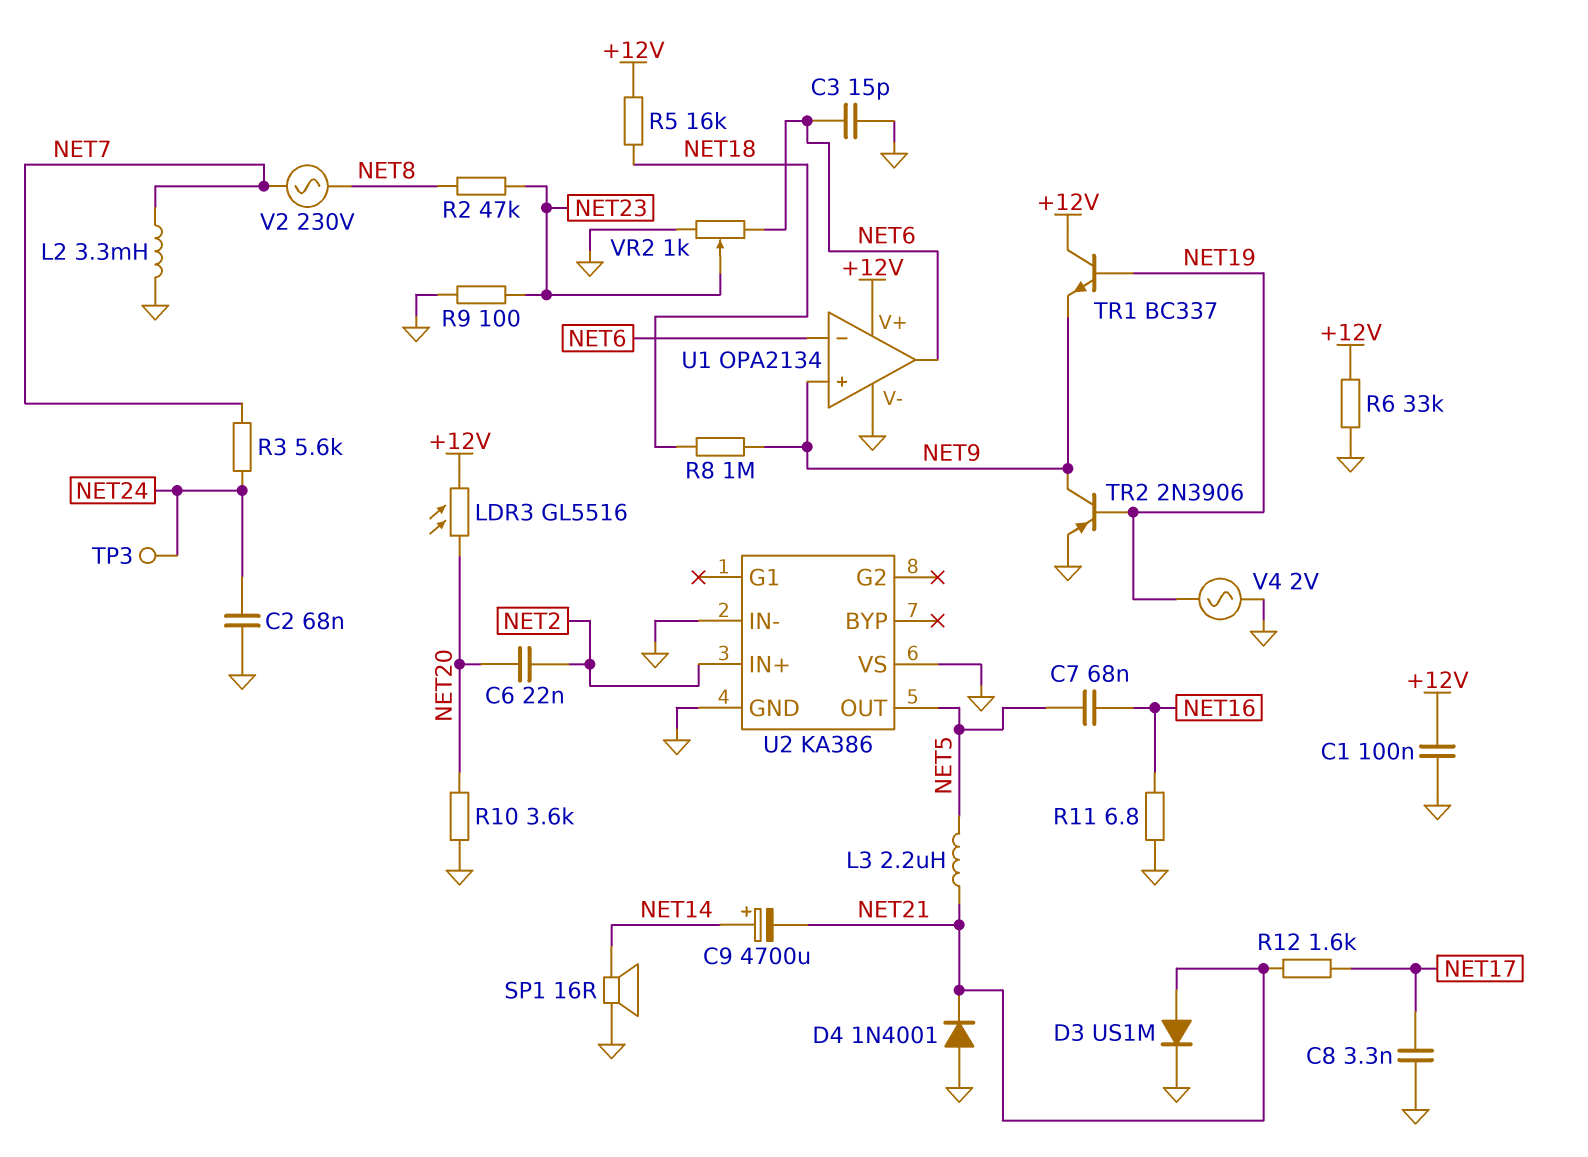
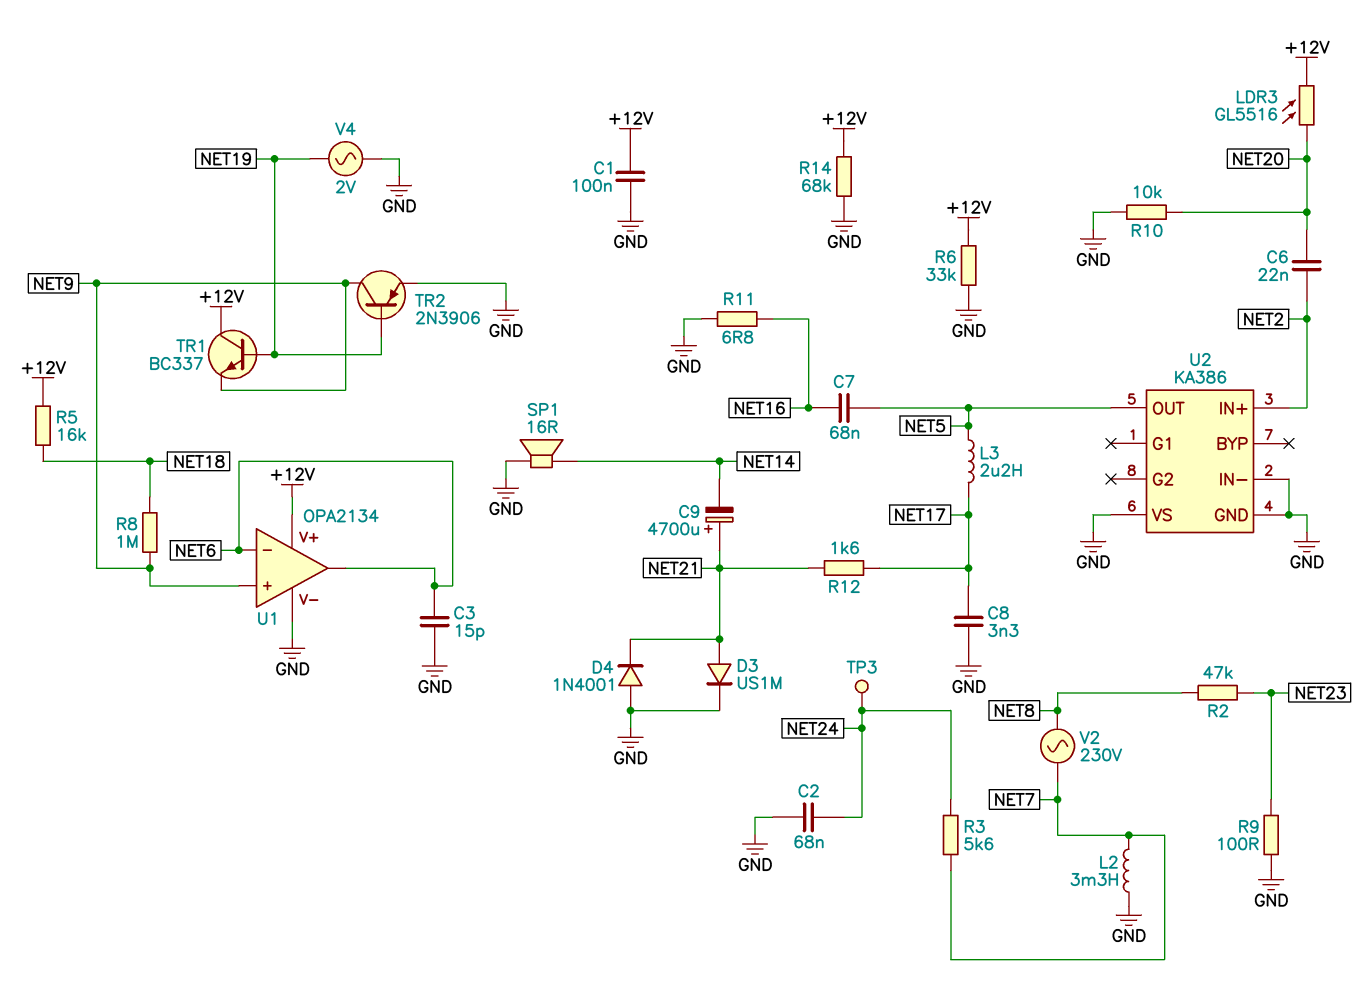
C9: 4700uF (plus NET14, minus NET21) -> 4700uF (plus NET21, minus NET14)
L3: 2.2uH (NET5, NET21) -> 2.2uH (NET5, NET17)
R10: 3.6k (GND, NET20) -> 10k (GND, NET20)
R14: none -> 68k (+12V, GND)
VR2: 1k (GND, NET6, wiper NET23) -> none

